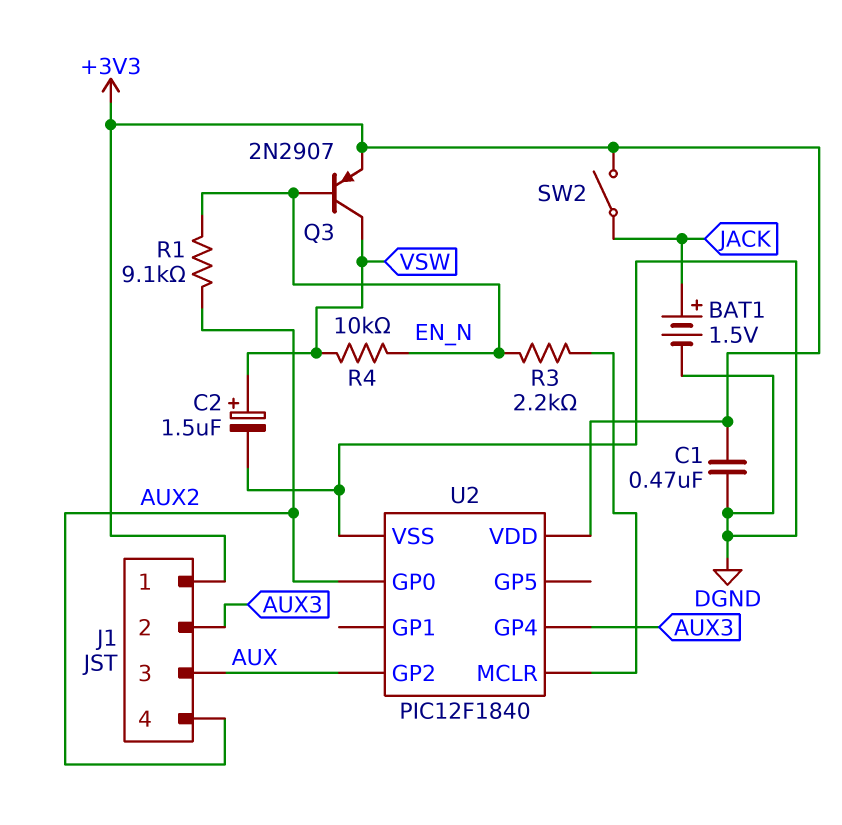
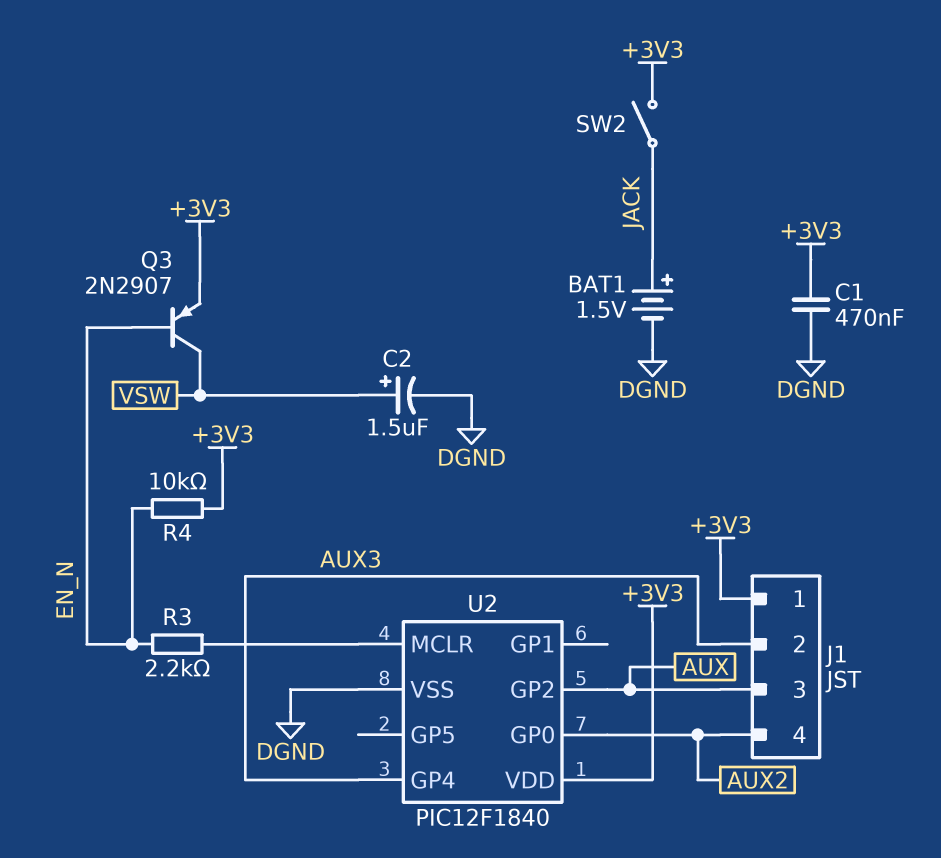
R1: 9.1k (AUX2, EN_N) -> none
R4: 10k (EN_N, VSW) -> 10k (+3V3, EN_N)

